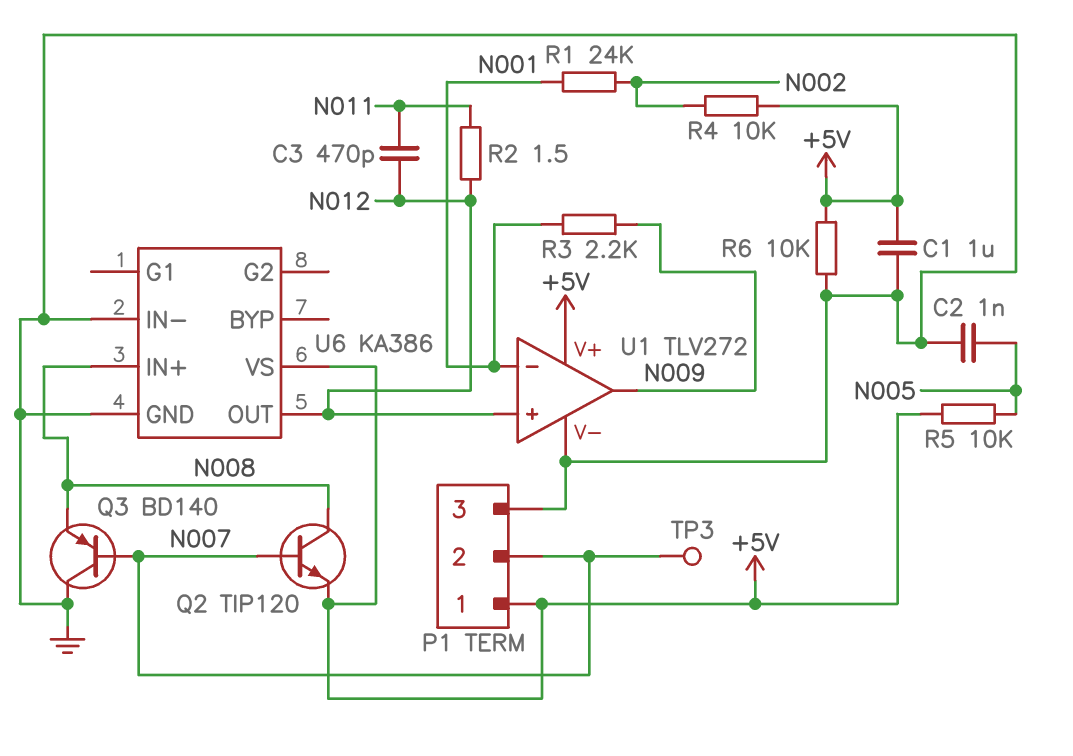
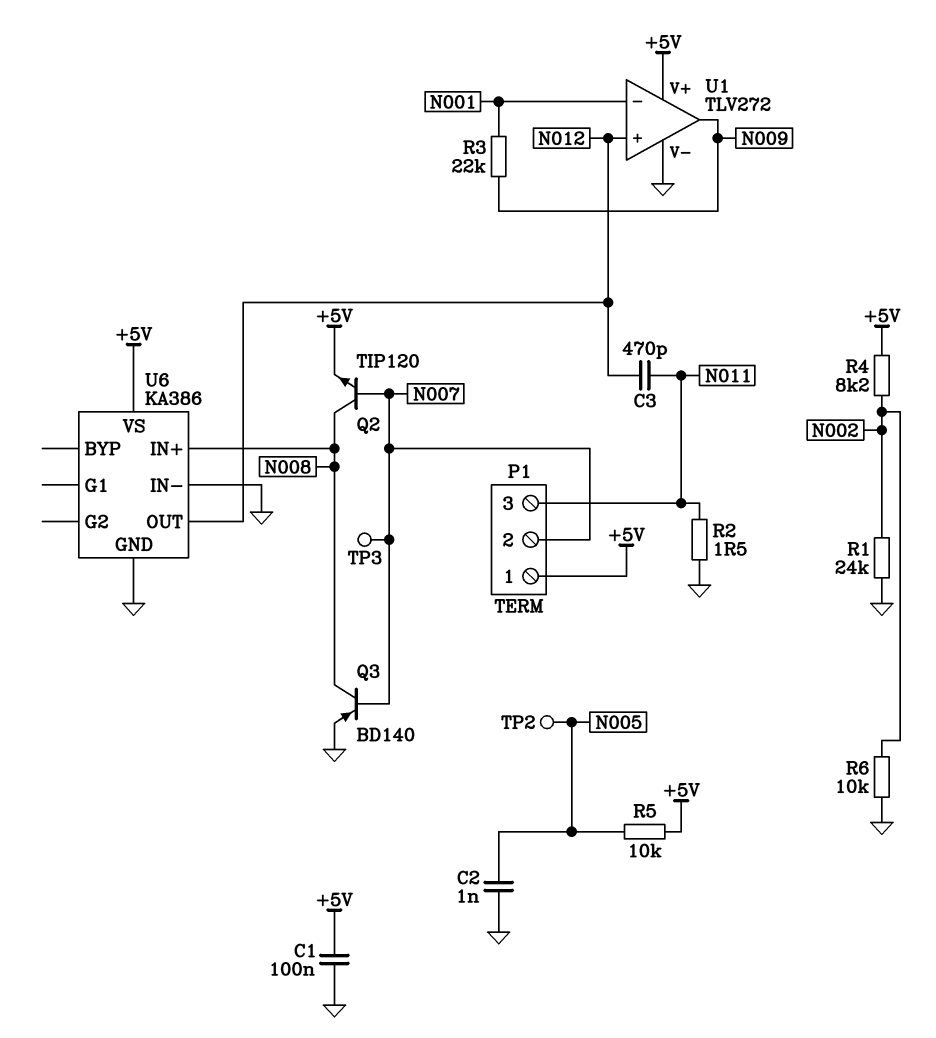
C1: 1uF (+5V, GND) -> 100nF (+5V, GND)
P1 pin 3: GND -> N011
Q3: PNP BD140 (B N007, C GND, E N008) -> PNP BD140 (B N007, C N008, E GND)
R1: 24k (N001, N002) -> 24k (GND, N002)
R2: 1.5 (N011, N012) -> 1.5 (GND, N011)
R3: 2.2k (N001, N009) -> 22k (N001, N009)
R4: 10k (+5V, N002) -> 8.2k (+5V, N002)
R6: 10k (+5V, GND) -> 10k (GND, N002)
TP2: none -> test point (N005)

